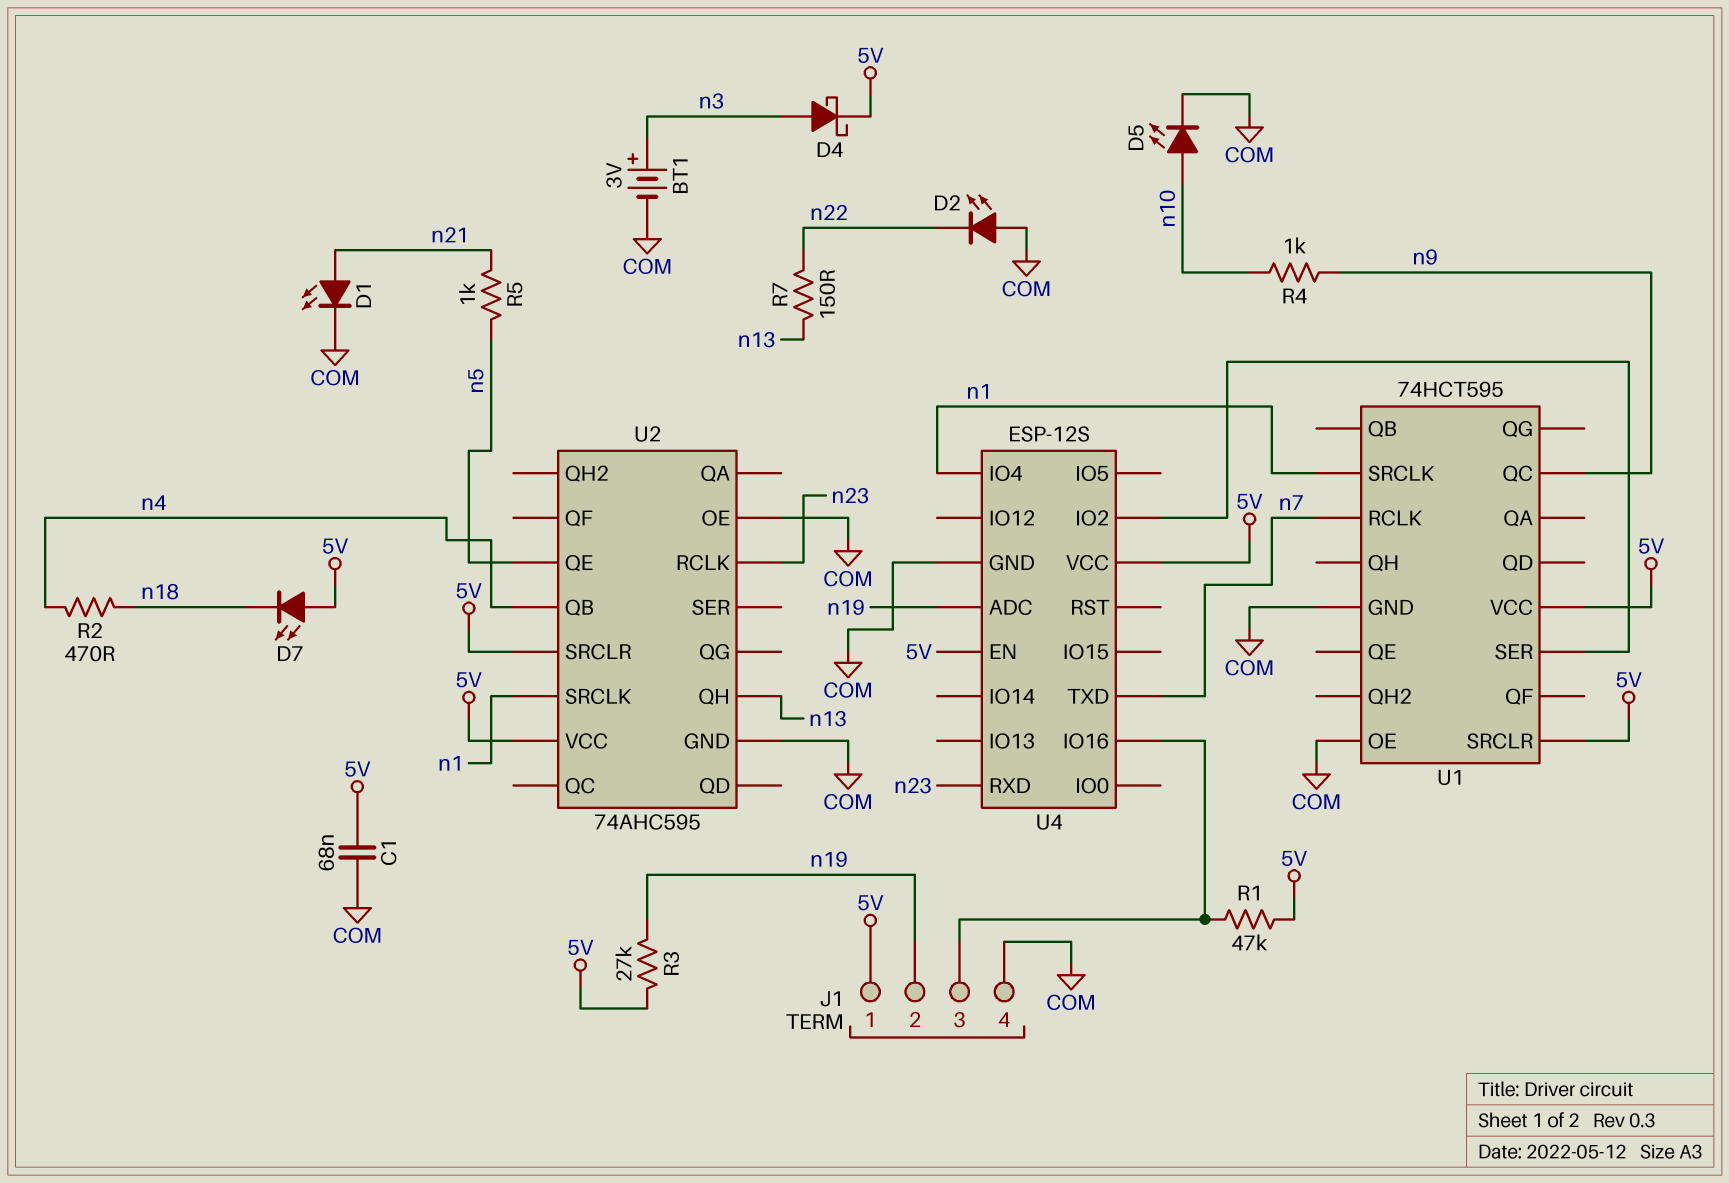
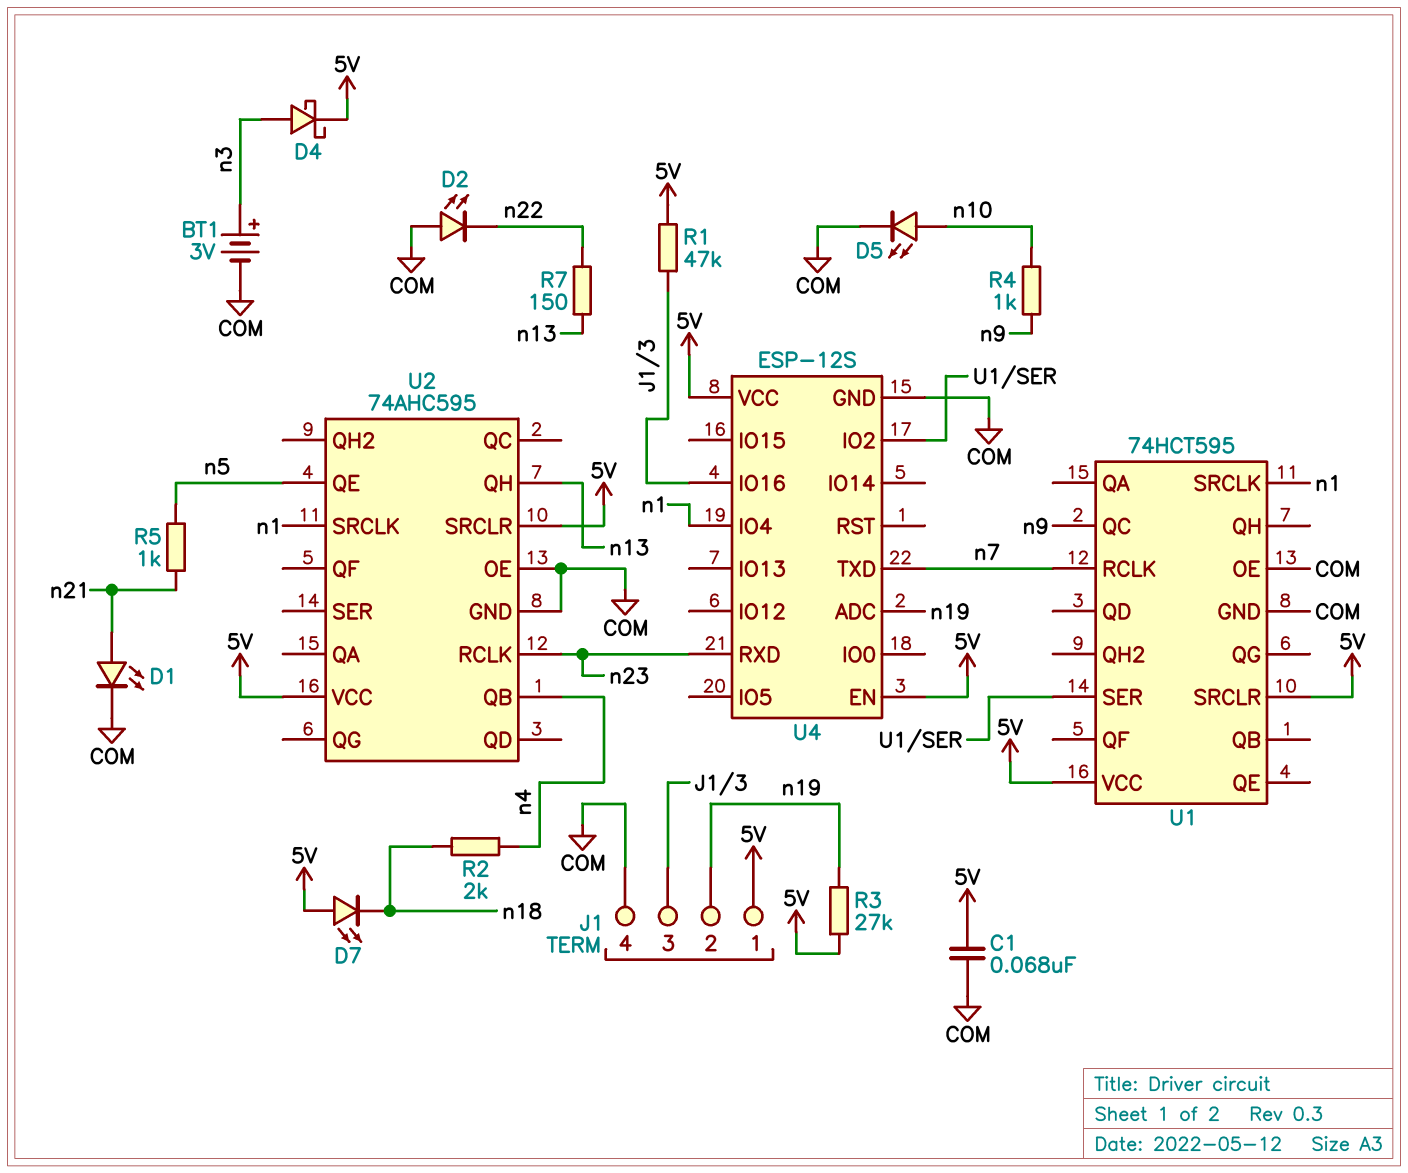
R2: 470 (n4, n18) -> 2k (n4, n18)

